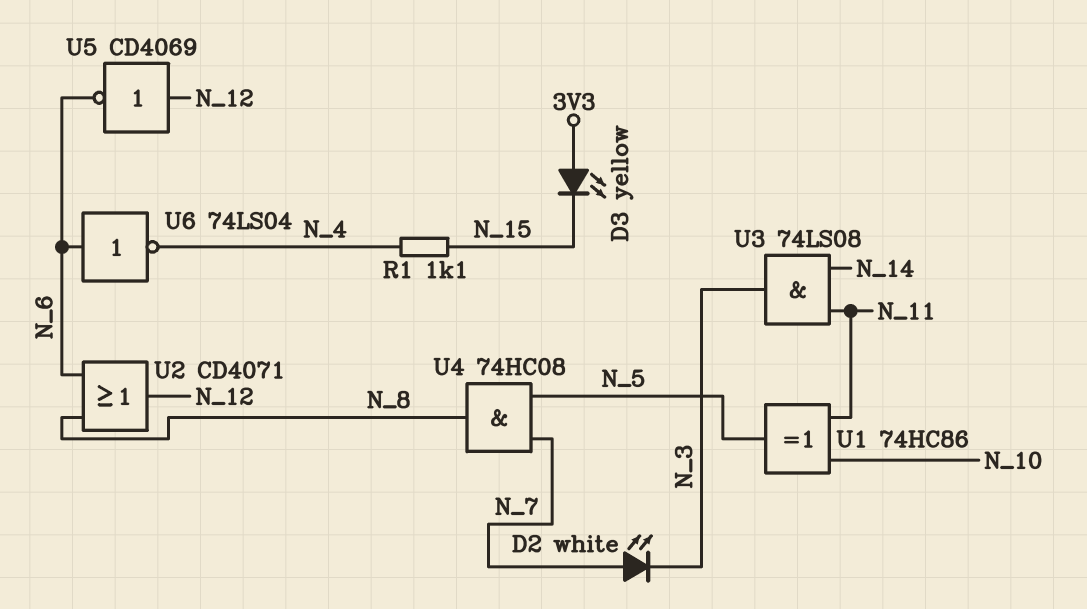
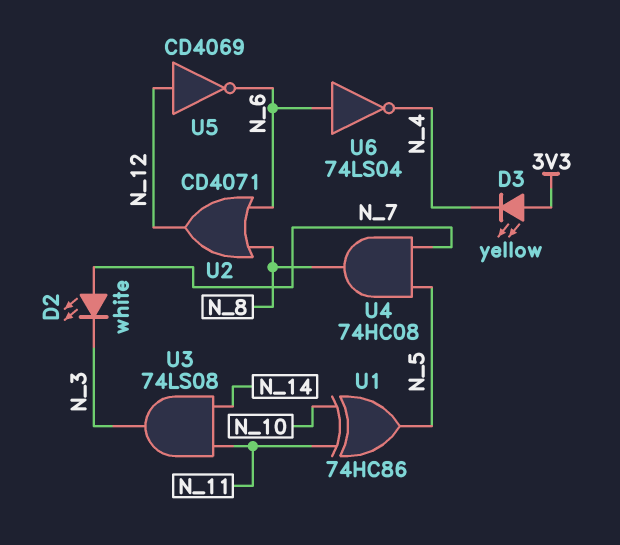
D3: LED yellow (A 3V3, K N_15) -> LED yellow (A 3V3, K N_4)
R1: 1.1k (N_4, N_15) -> none

